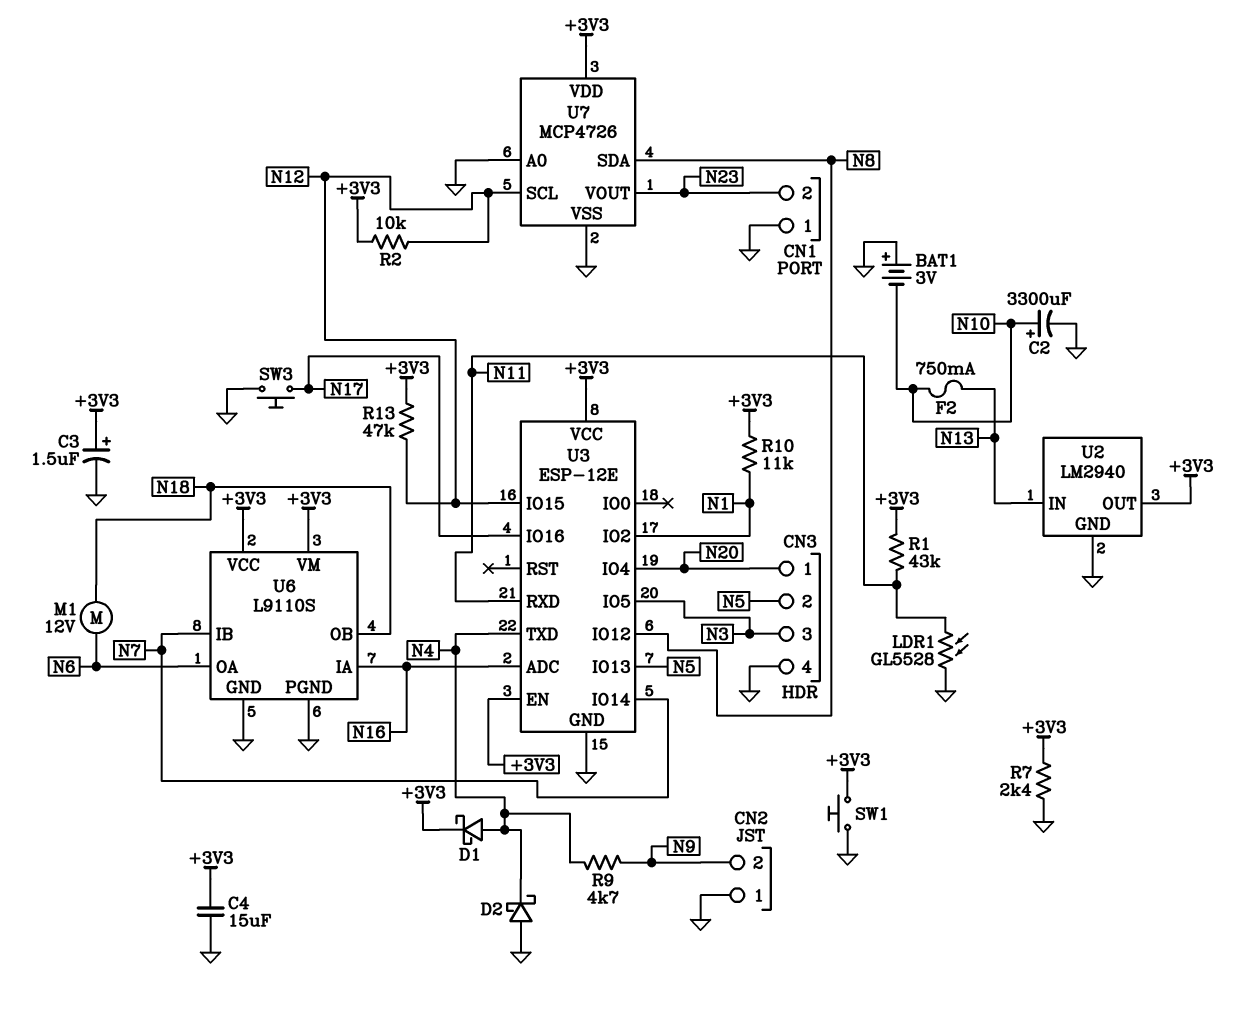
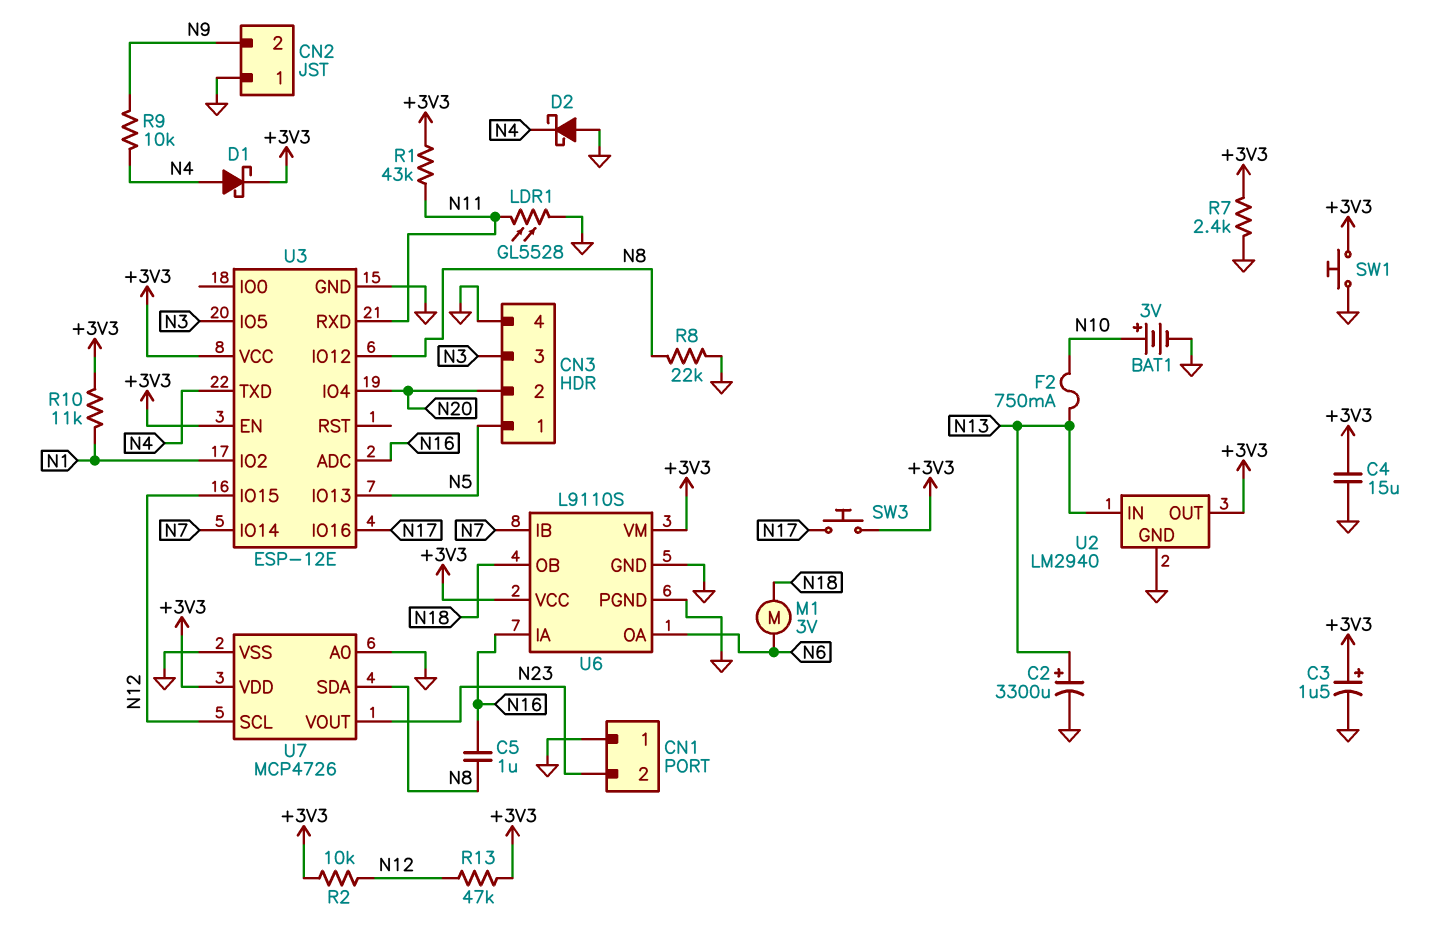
BAT1: 3V (plus GND, minus N10) -> 3V (plus N10, minus GND)
C2: 3300uF (plus N10, minus GND) -> 3300uF (plus N13, minus GND)
C5: none -> 1uF (N8, N16)
CN3 pin 1: N20 -> N5
CN3 pin 2: N5 -> N20
M1: motor 12V (N6, N18) -> motor 3V (N6, N18)
R8: none -> 22k (GND, N8)
R9: 4.7k (N4, N9) -> 10k (N4, N9)
SW3: button (GND, N17) -> button (+3V3, N17)

